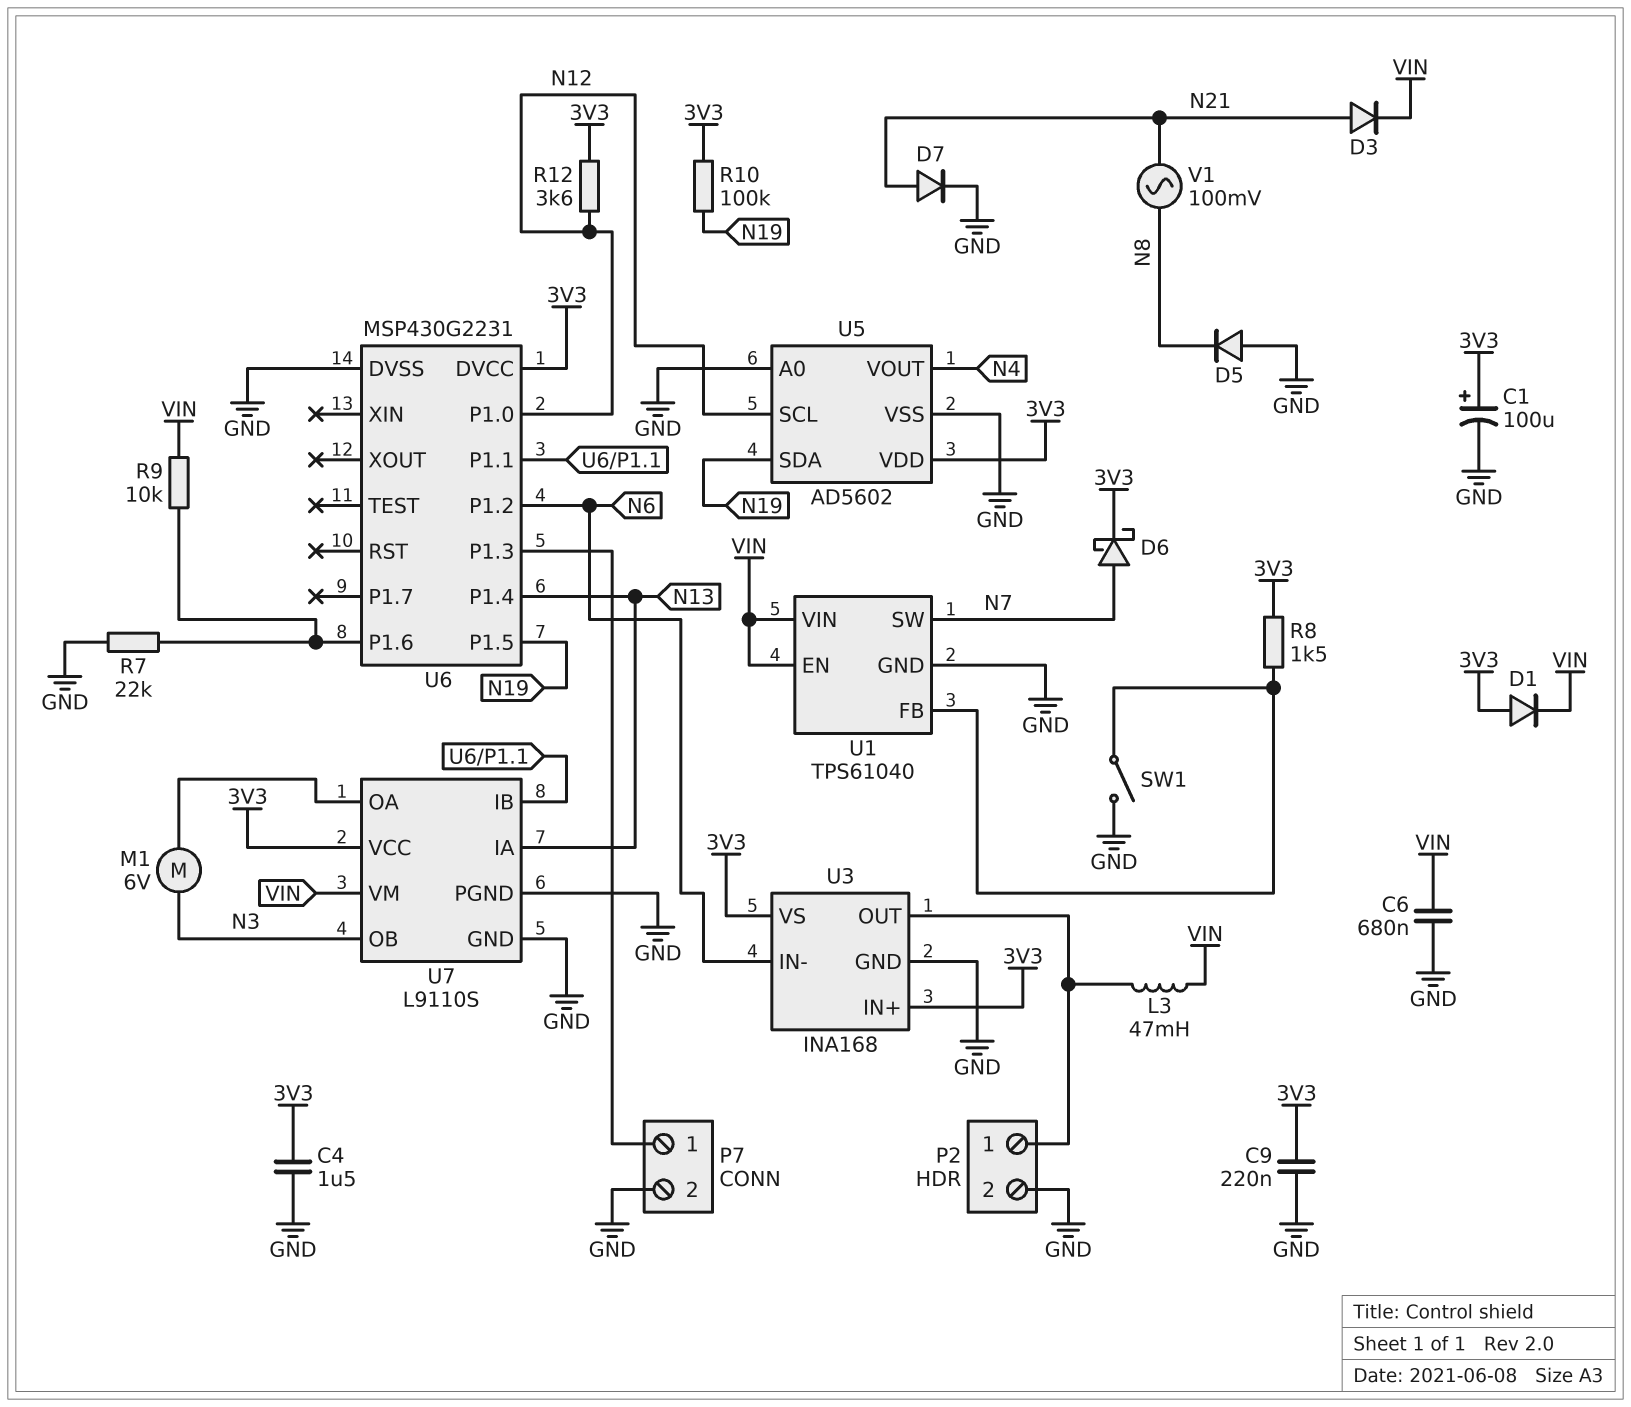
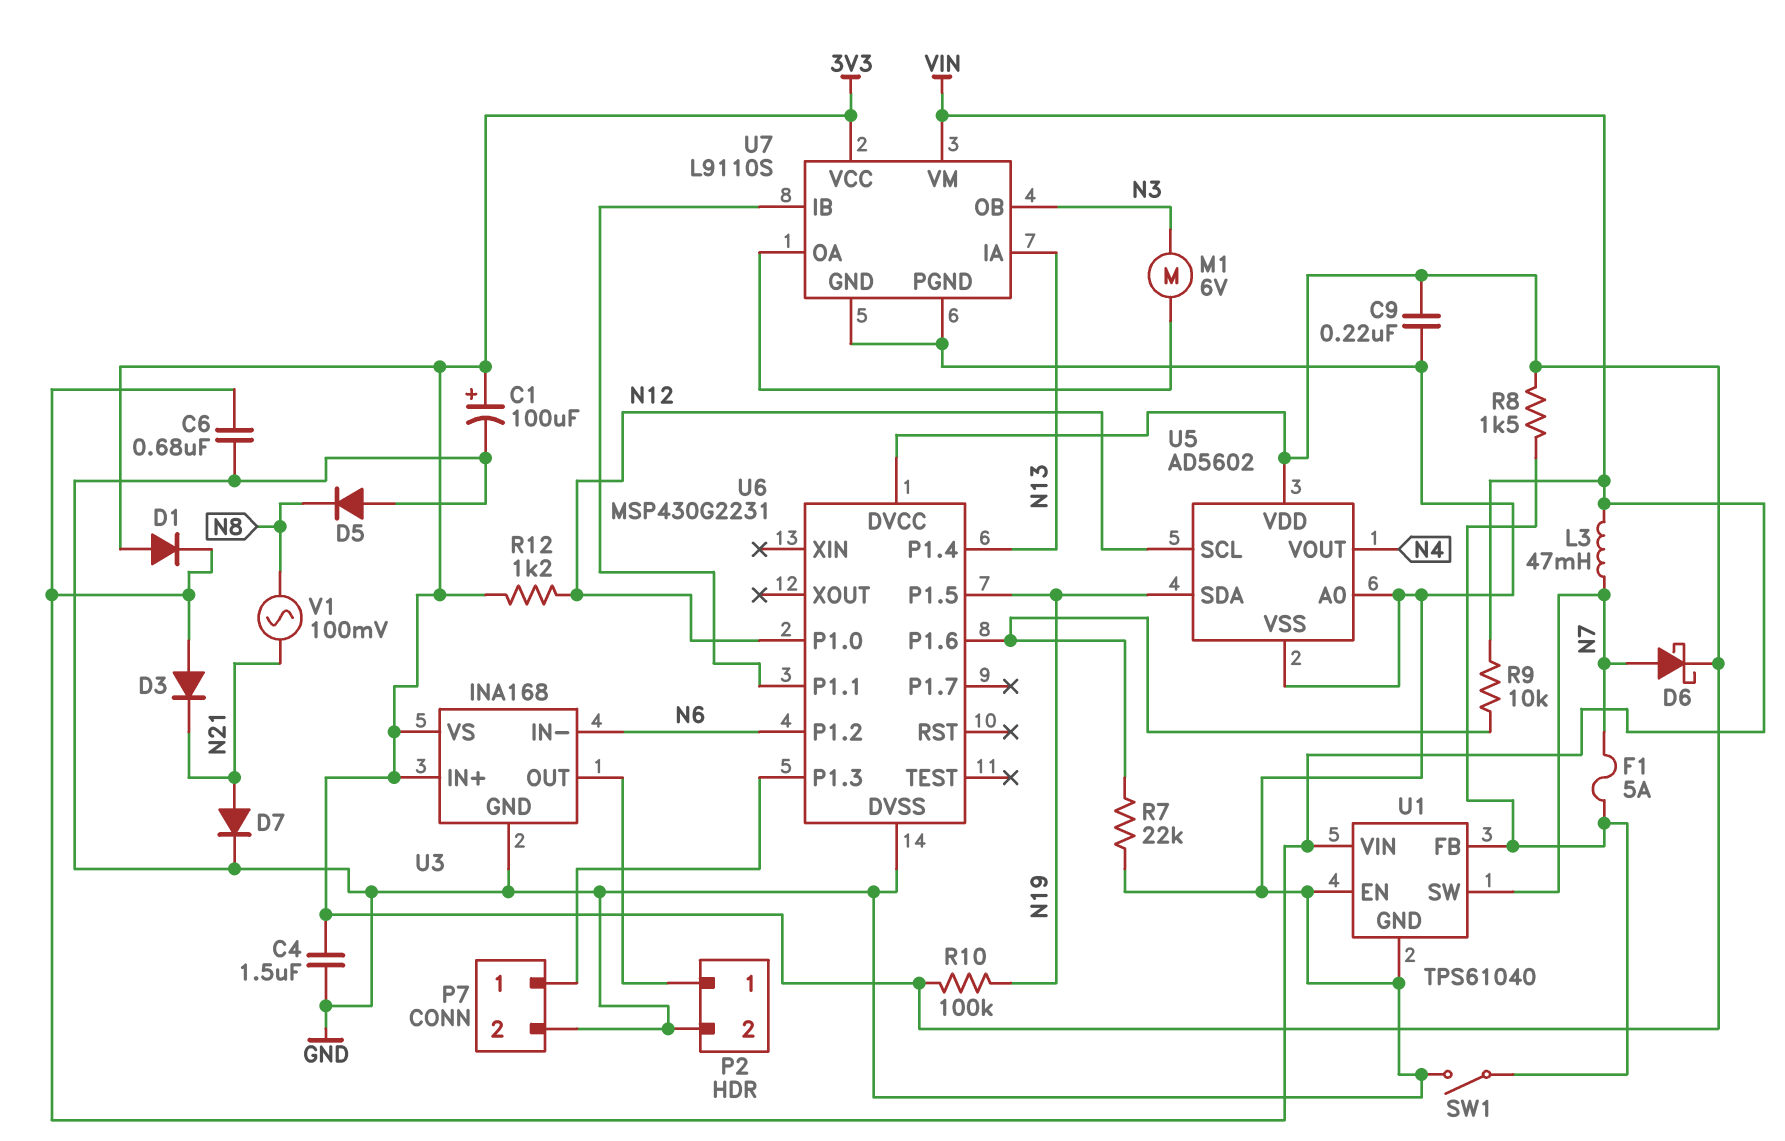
D3: diode (A N21, K VIN) -> diode (A VIN, K N21)
F1: none -> 5A (N7, U1/FB)
L3: 47mH (P2/1, VIN) -> 47mH (N7, VIN)
R12: 3.6k (3V3, N12) -> 1.2k (3V3, N12)
U1 pin EN: VIN -> GND

